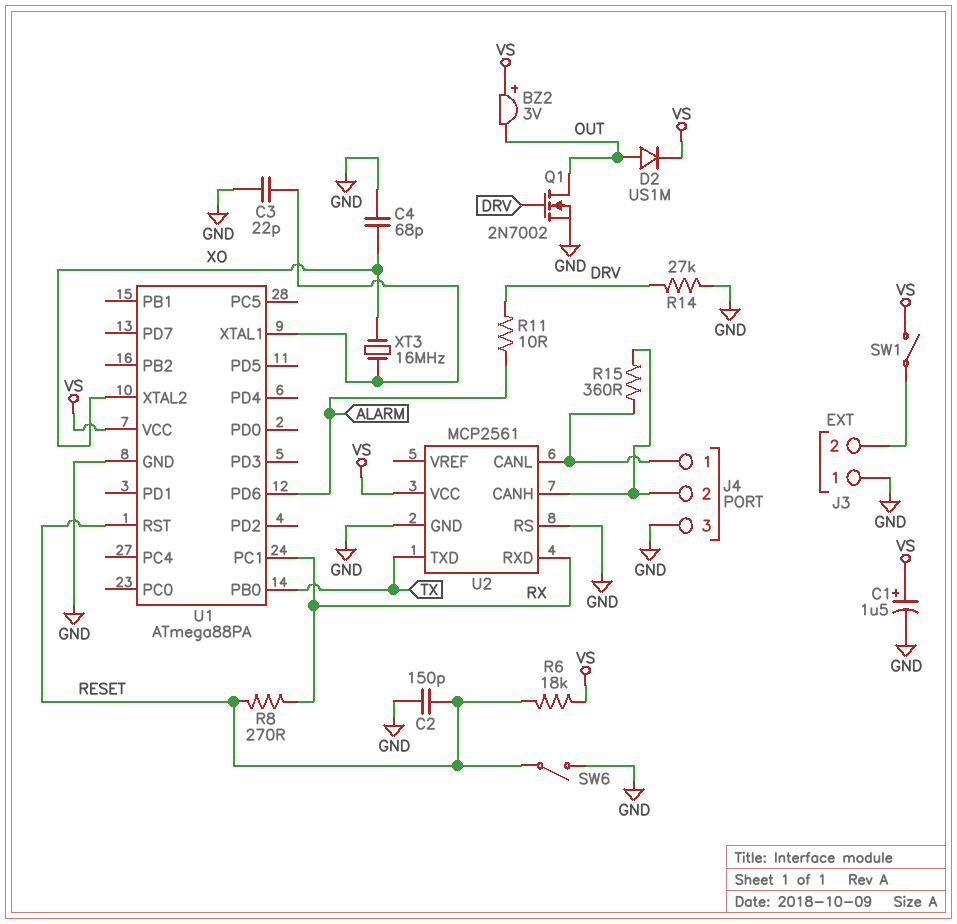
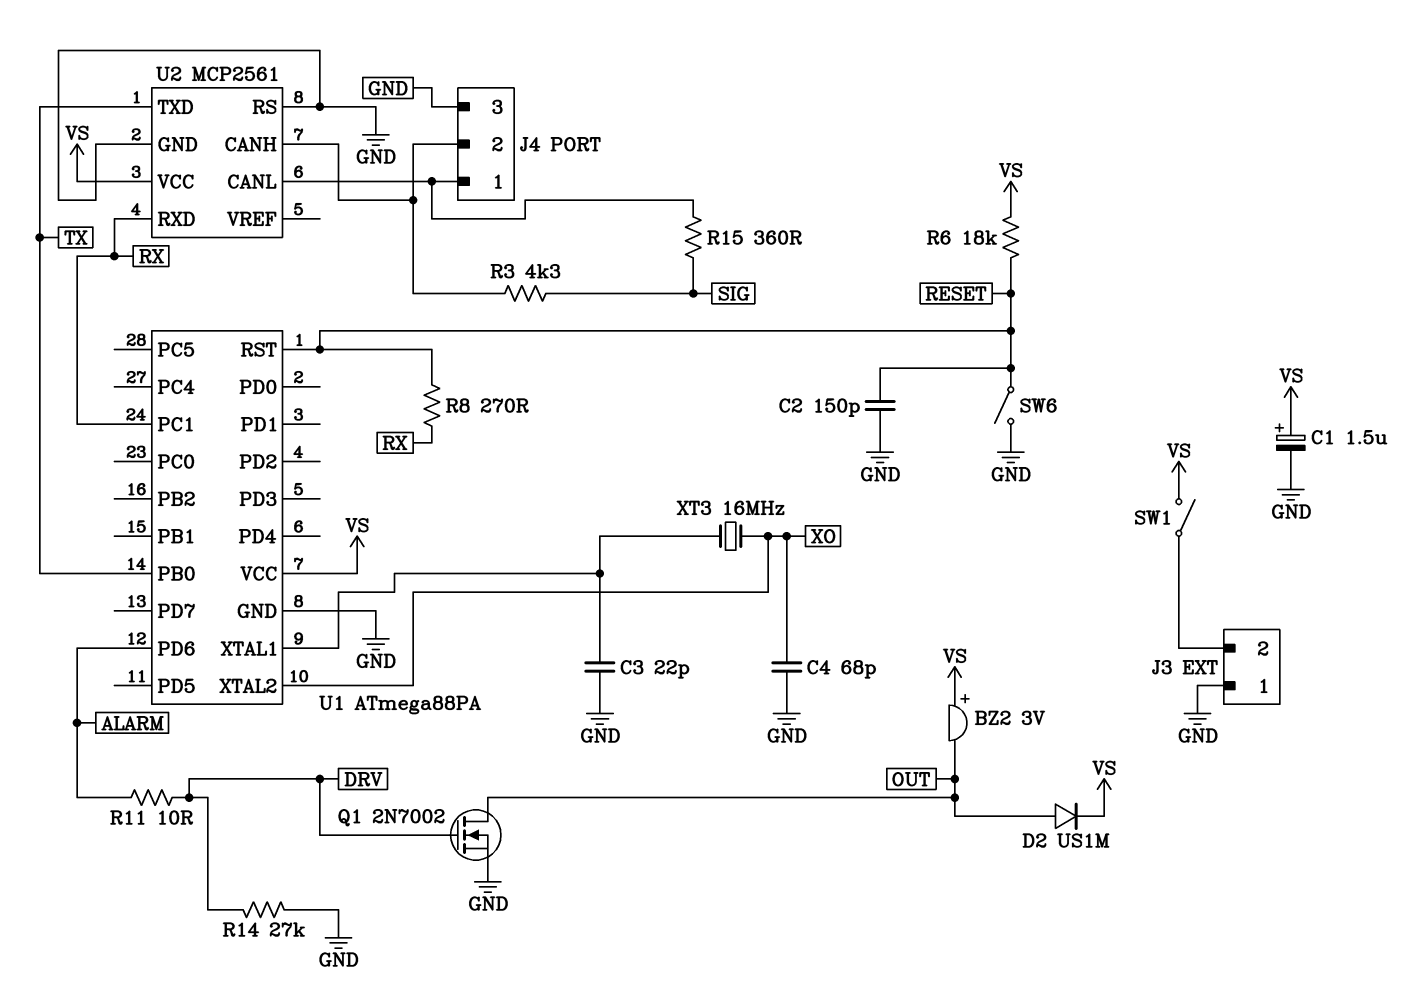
R3: none -> 4.3k (J4/2, SIG)
R15: 360 (J4/1, J4/2) -> 360 (J4/1, SIG)

